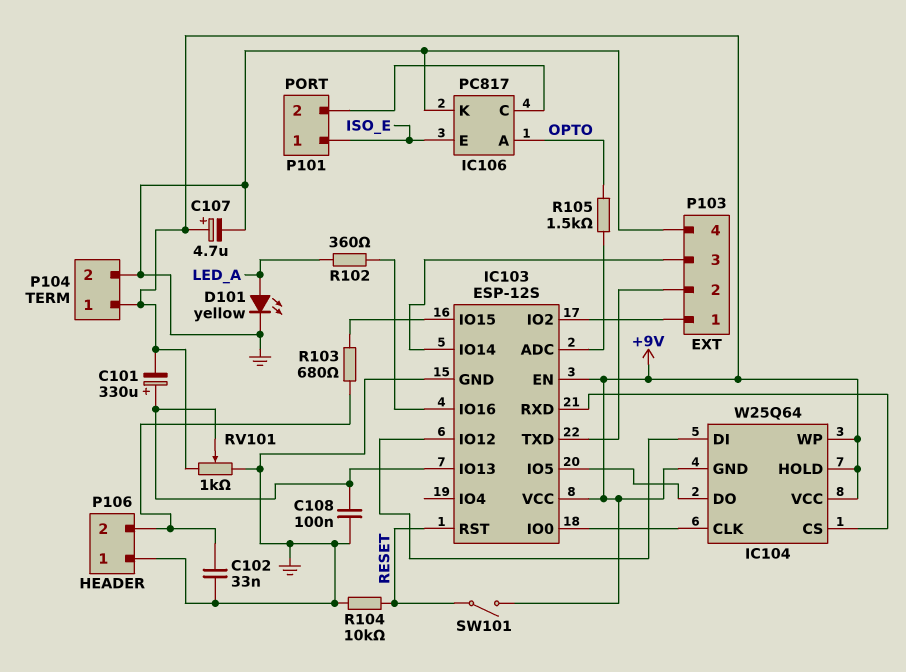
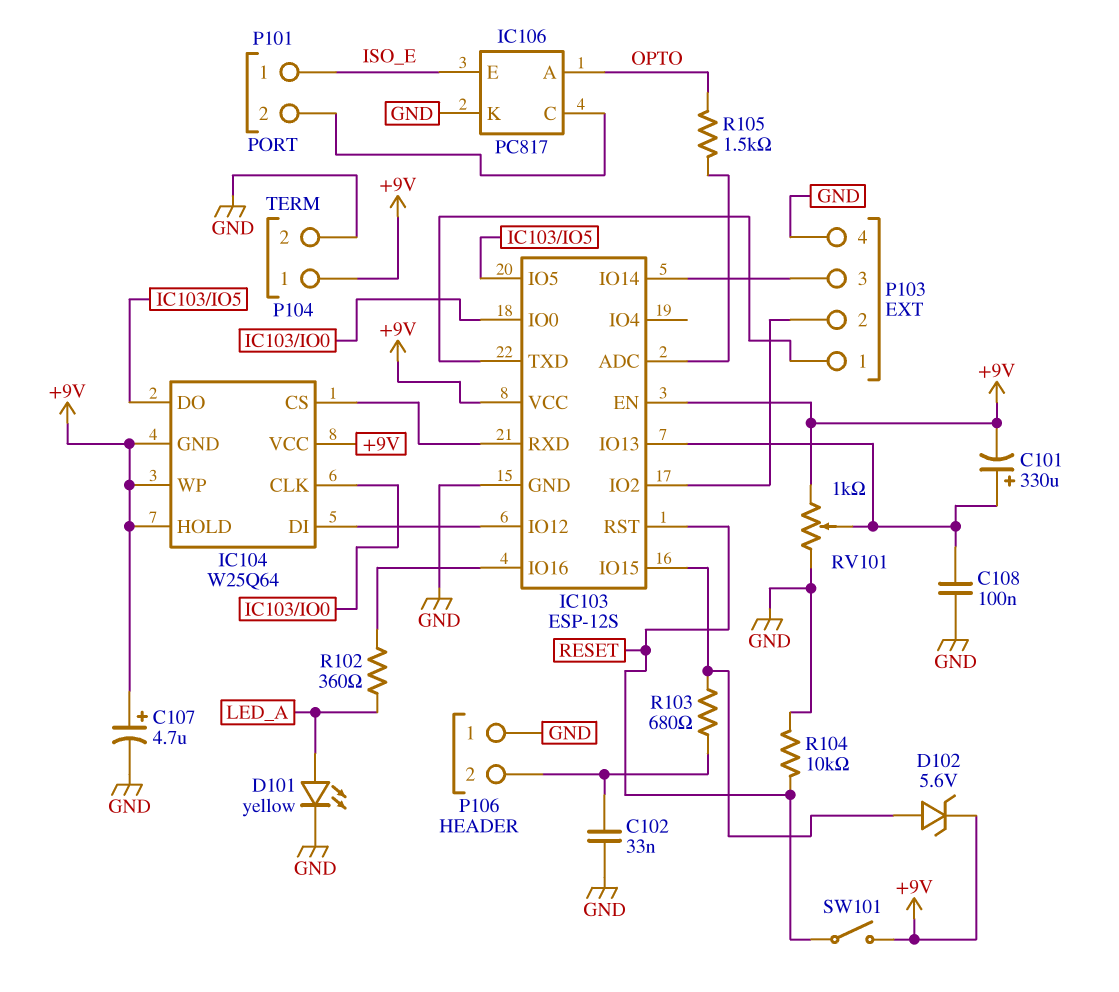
D102: none -> zener 5.6V (A IC103/IO15, K +9V)
P103 pin 1: IC103/IO2 -> IC103/TXD
P103 pin 2: IC103/TXD -> IC103/IO2

